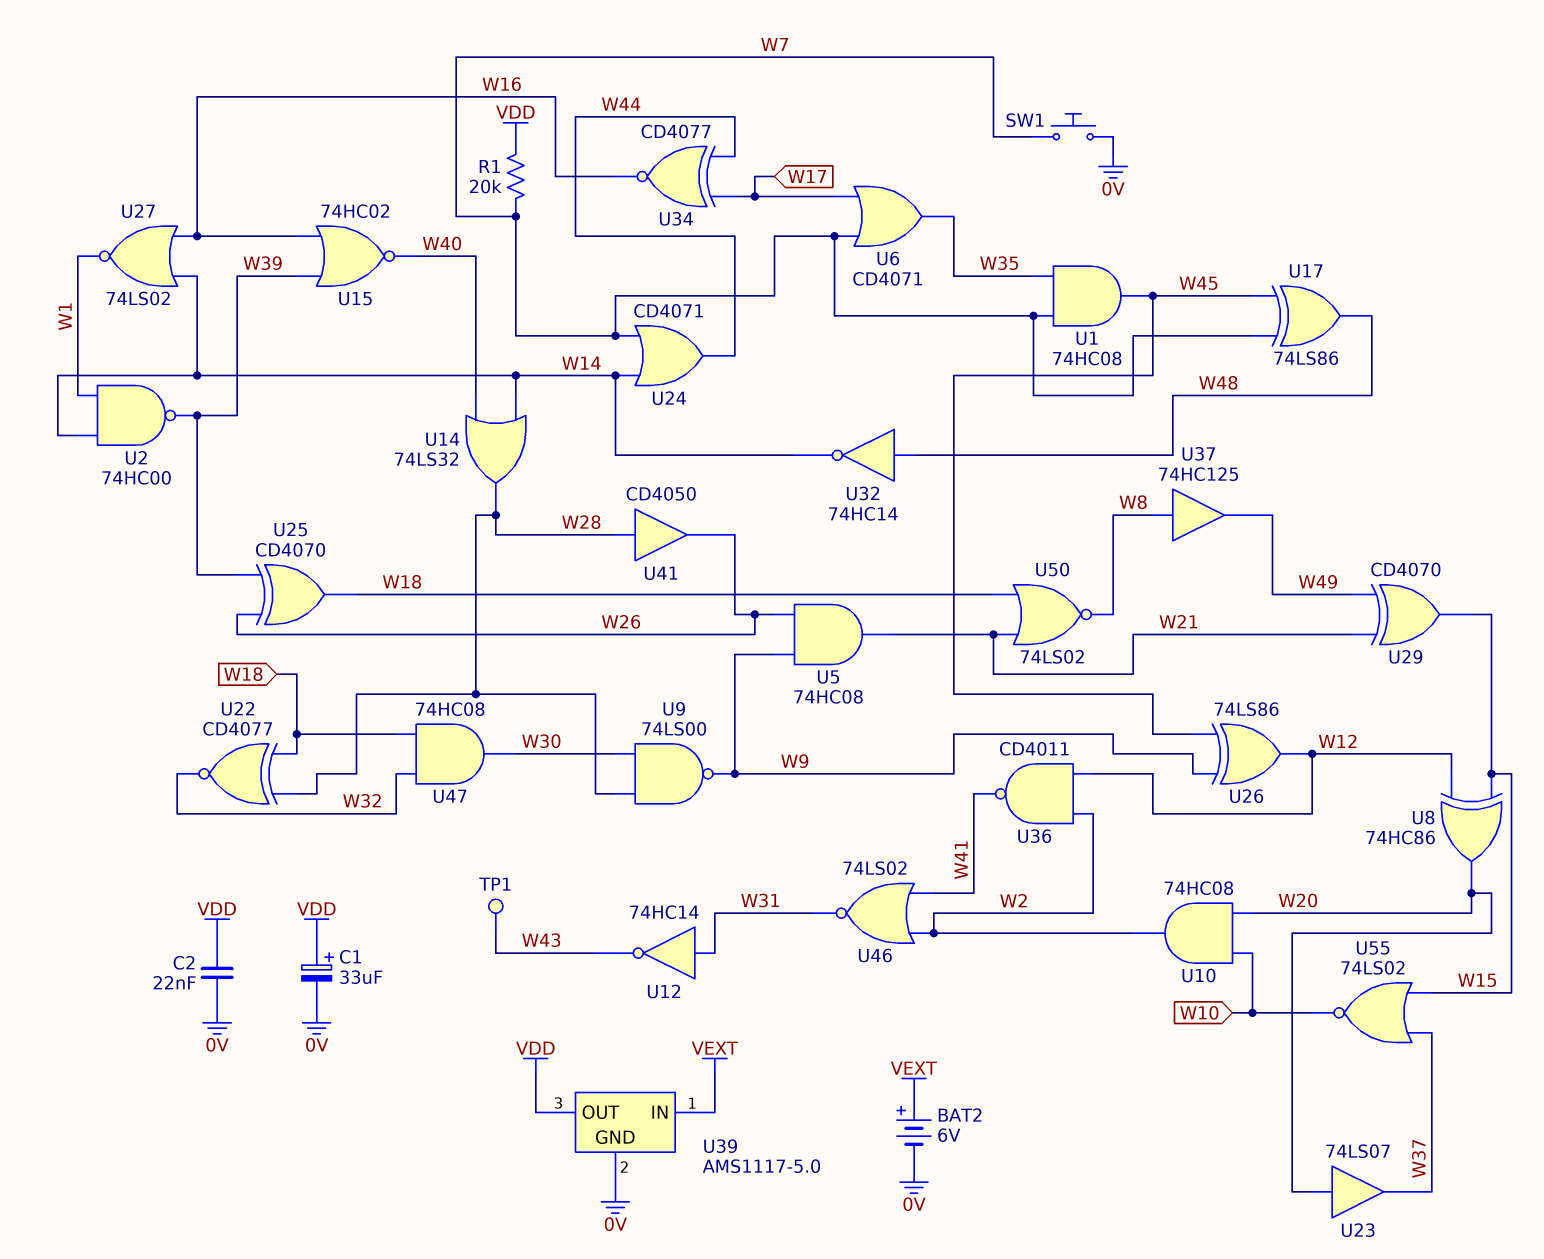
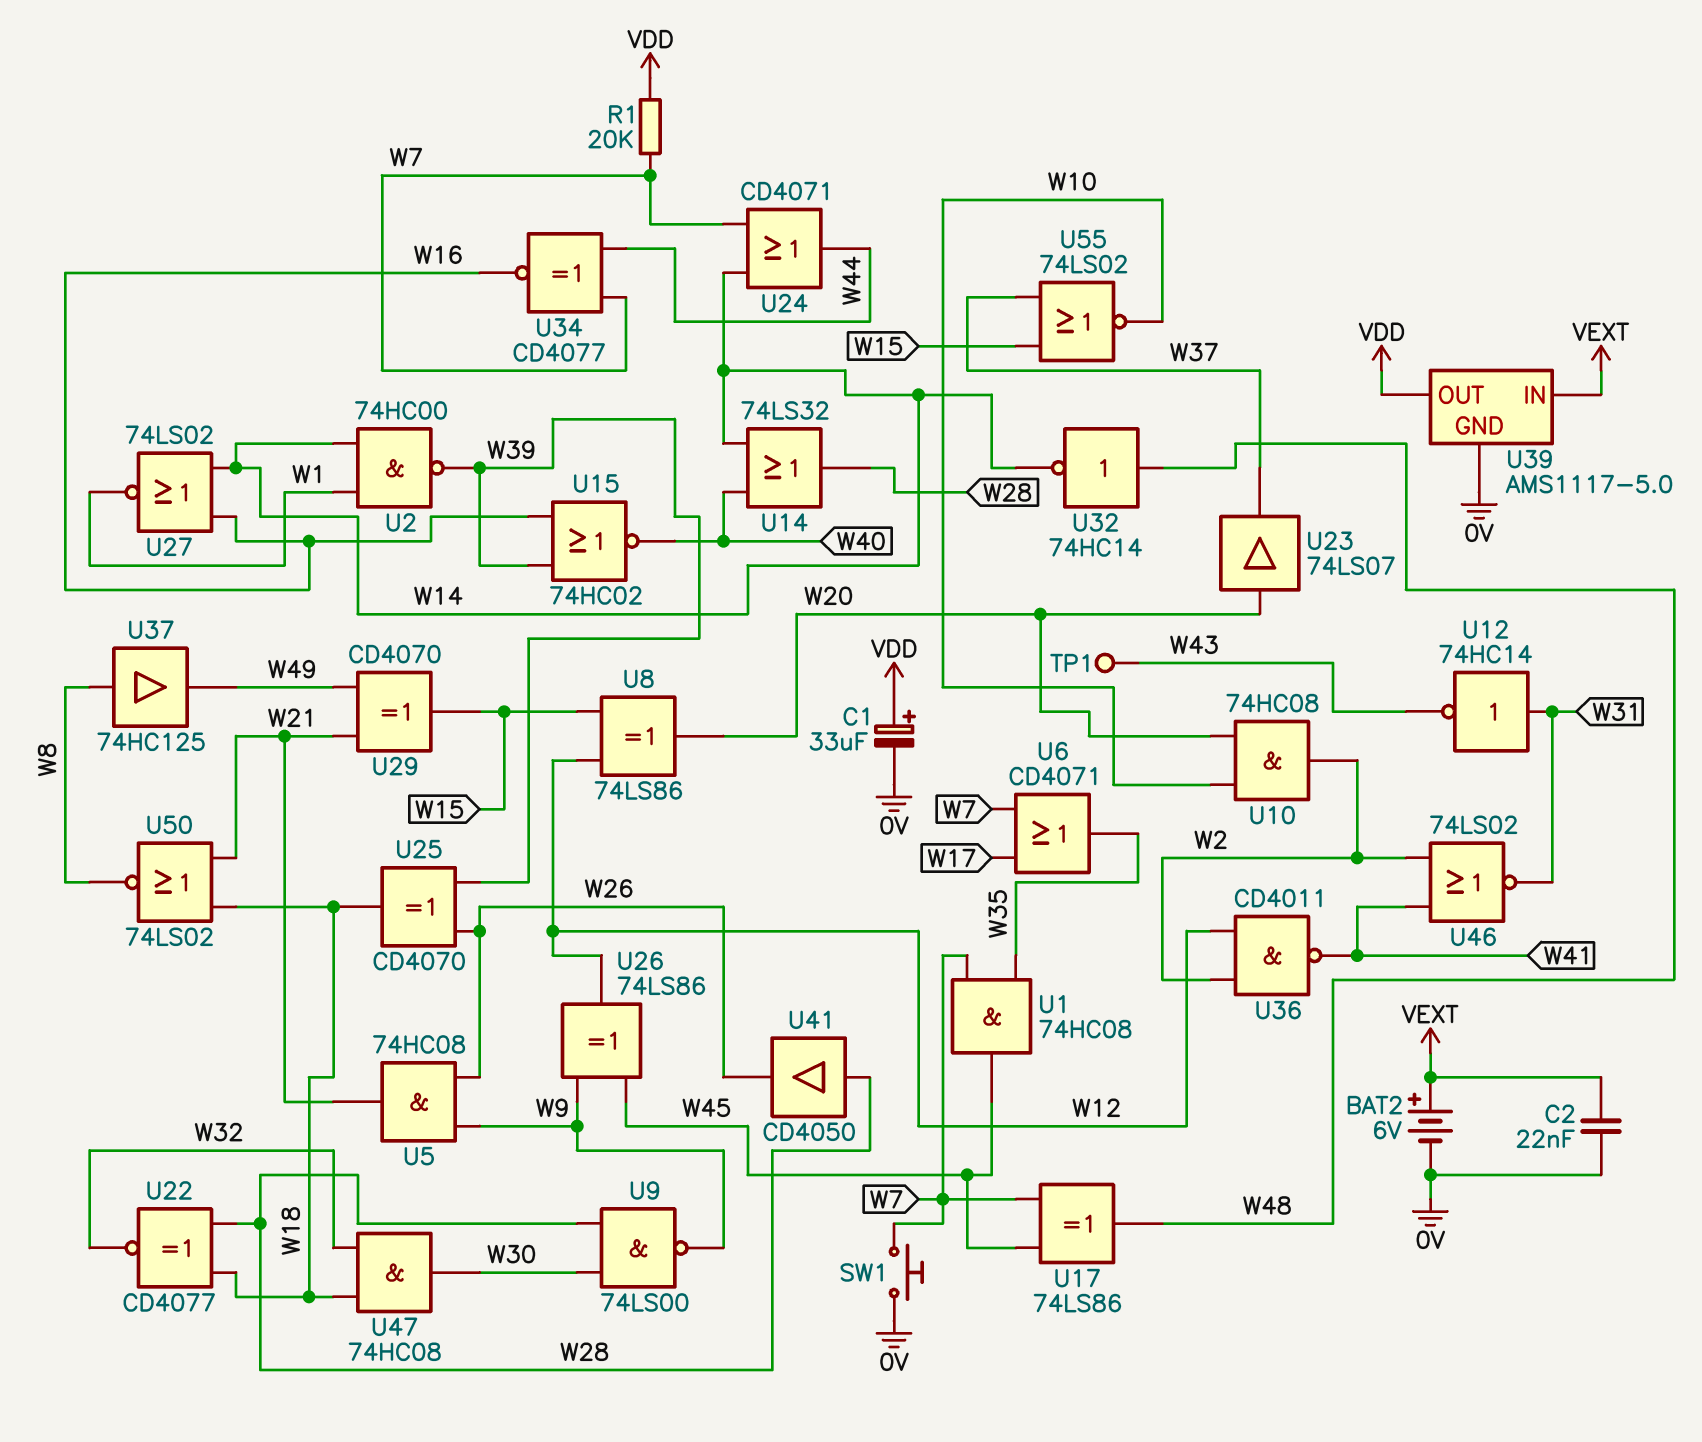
C2: 22nF (0V, VDD) -> 22nF (0V, VEXT)
U8: XOR 74HC86 (in W12, in W15, out W20) -> XOR 74LS86 (in W12, in W15, out W20)
U34: XNOR CD4077 (in W17, in W44, out W16) -> XNOR CD4077 (in W7, in W44, out W16)

